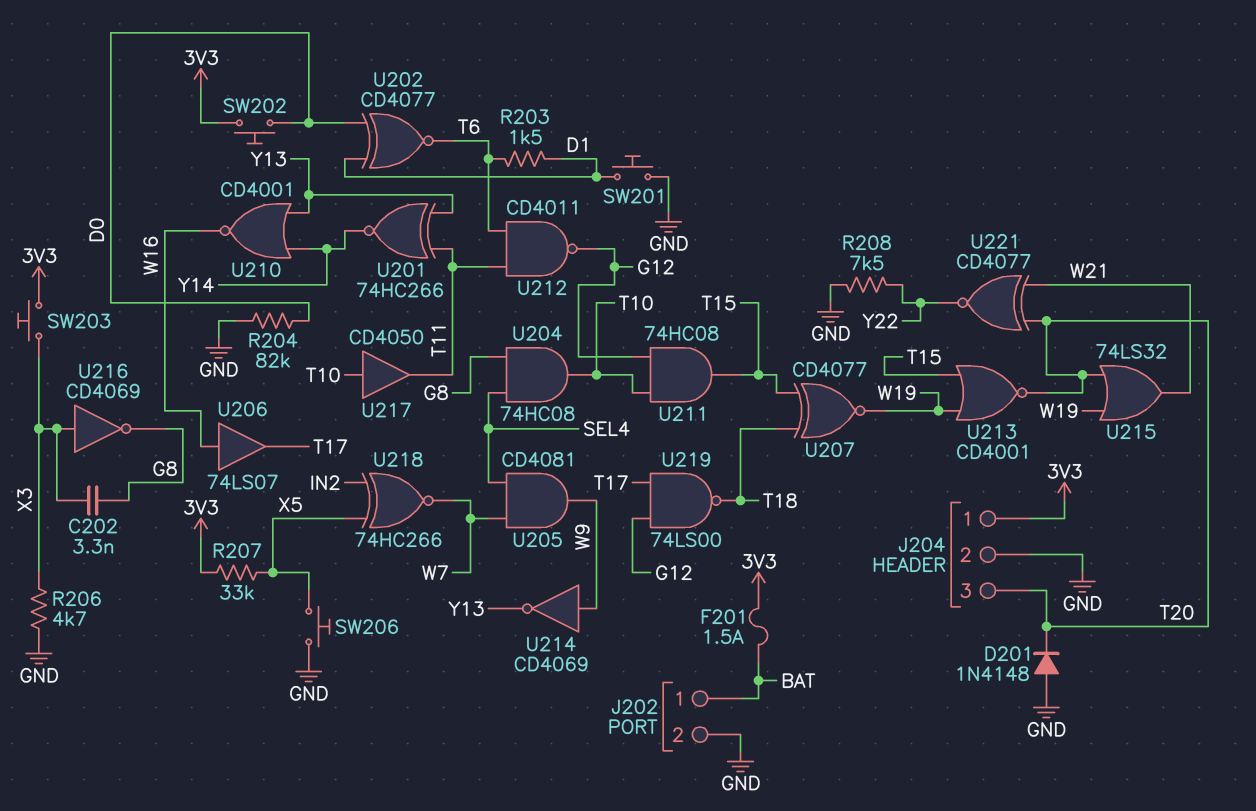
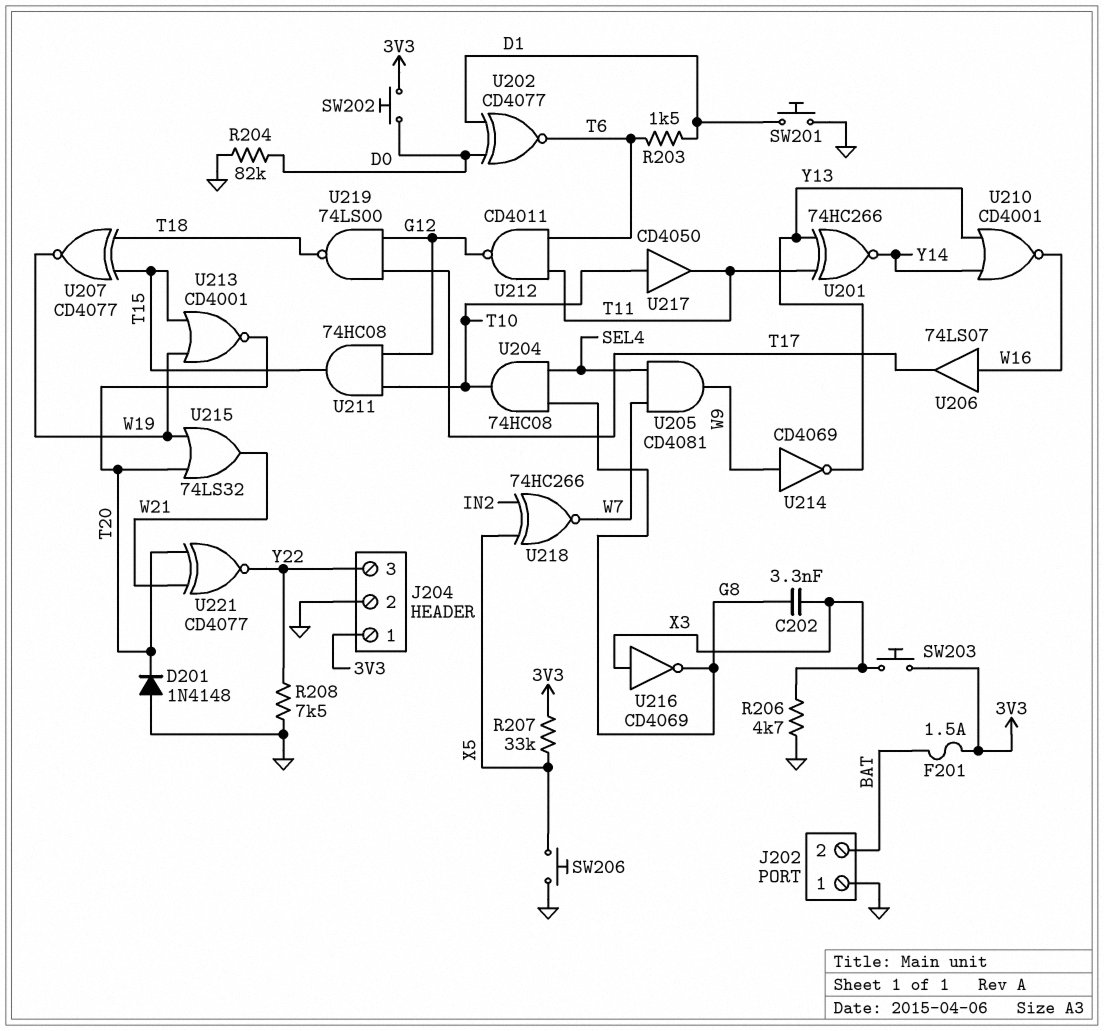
J202 pin 1: BAT -> GND
J202 pin 2: GND -> BAT
J204 pin 3: T20 -> Y22

